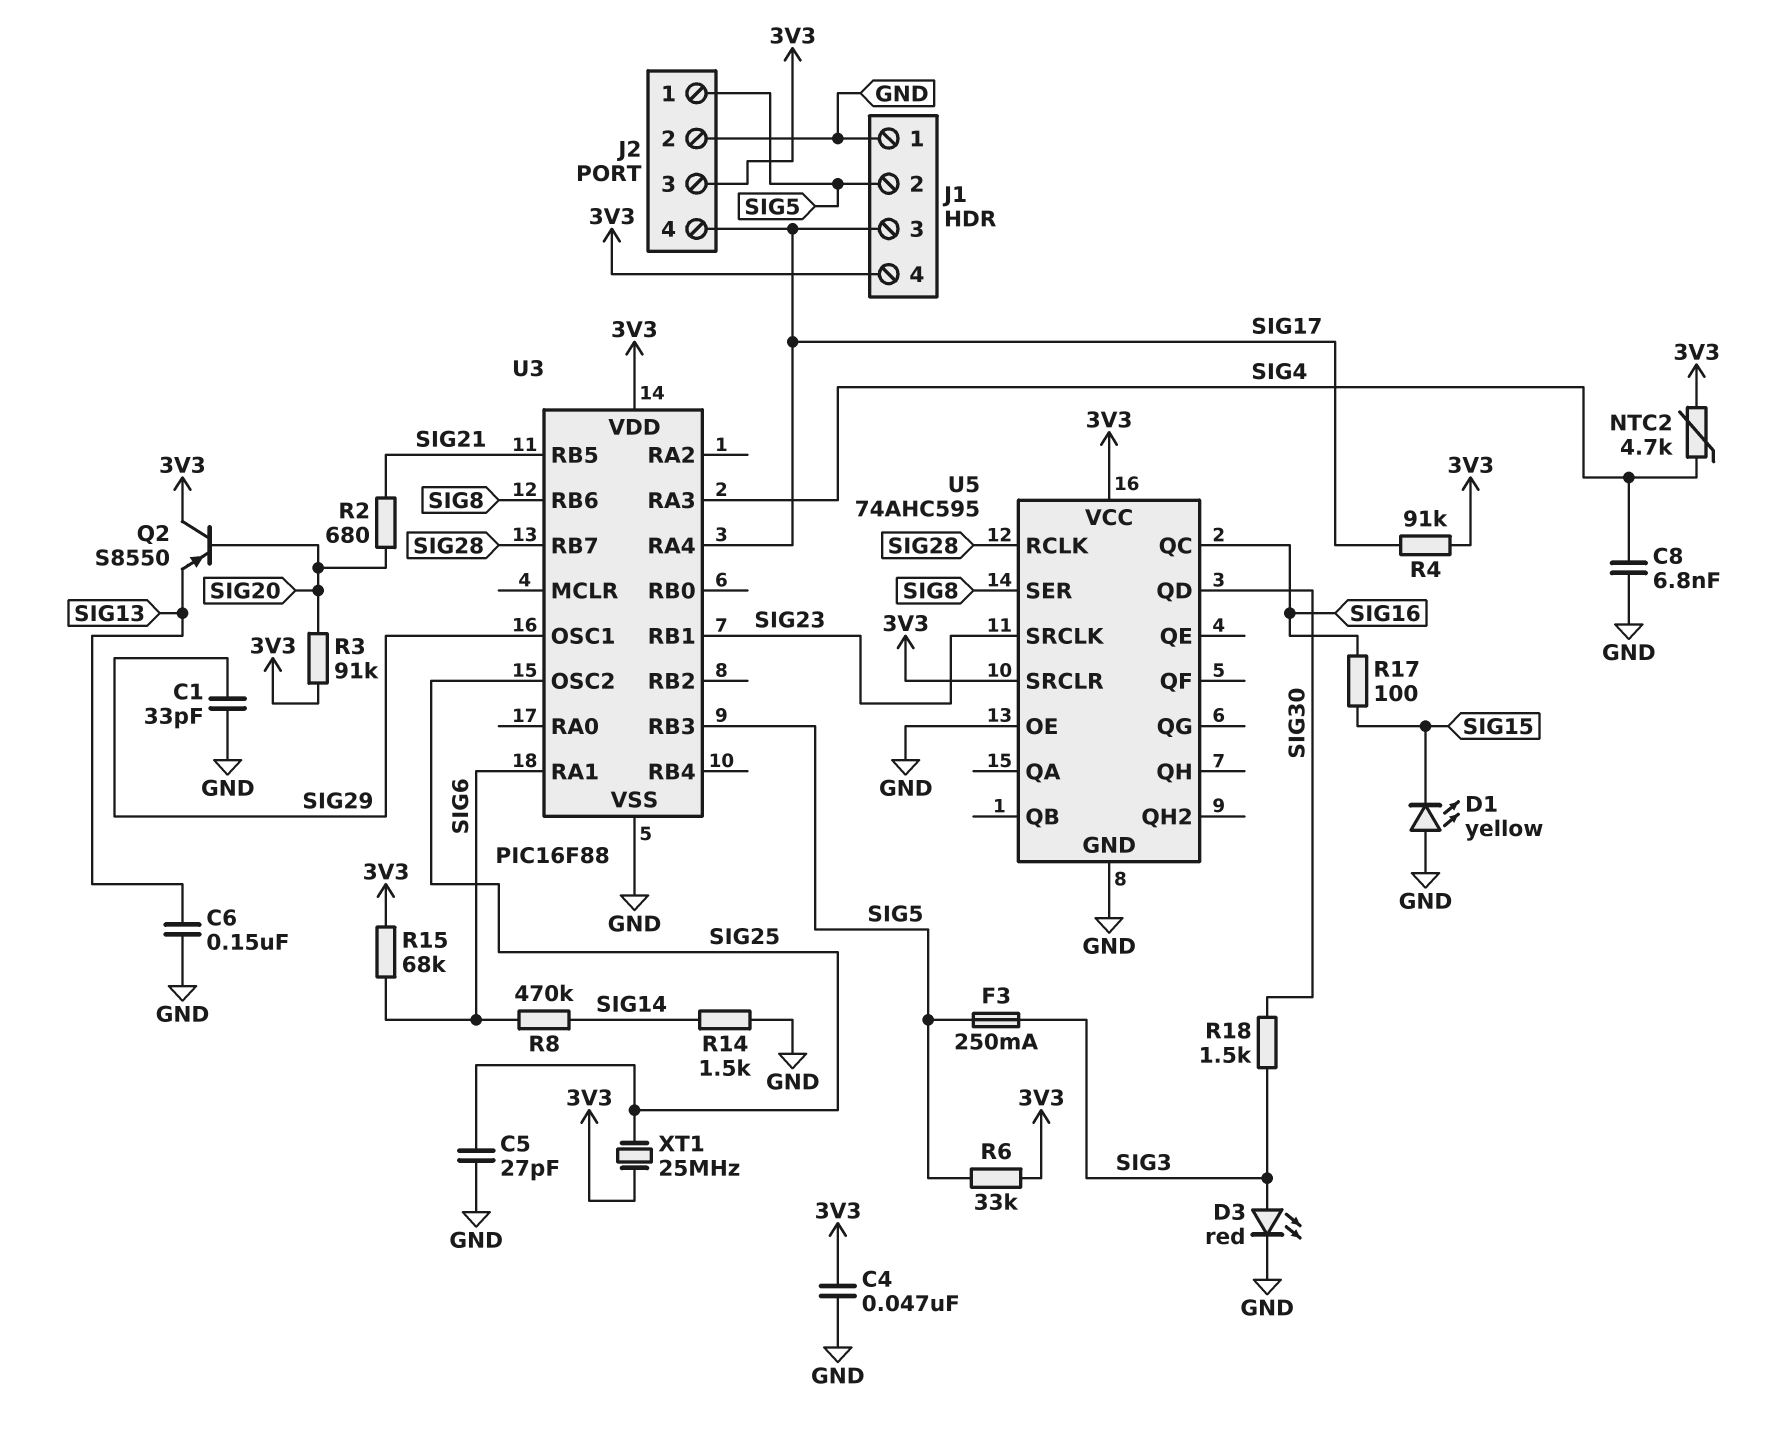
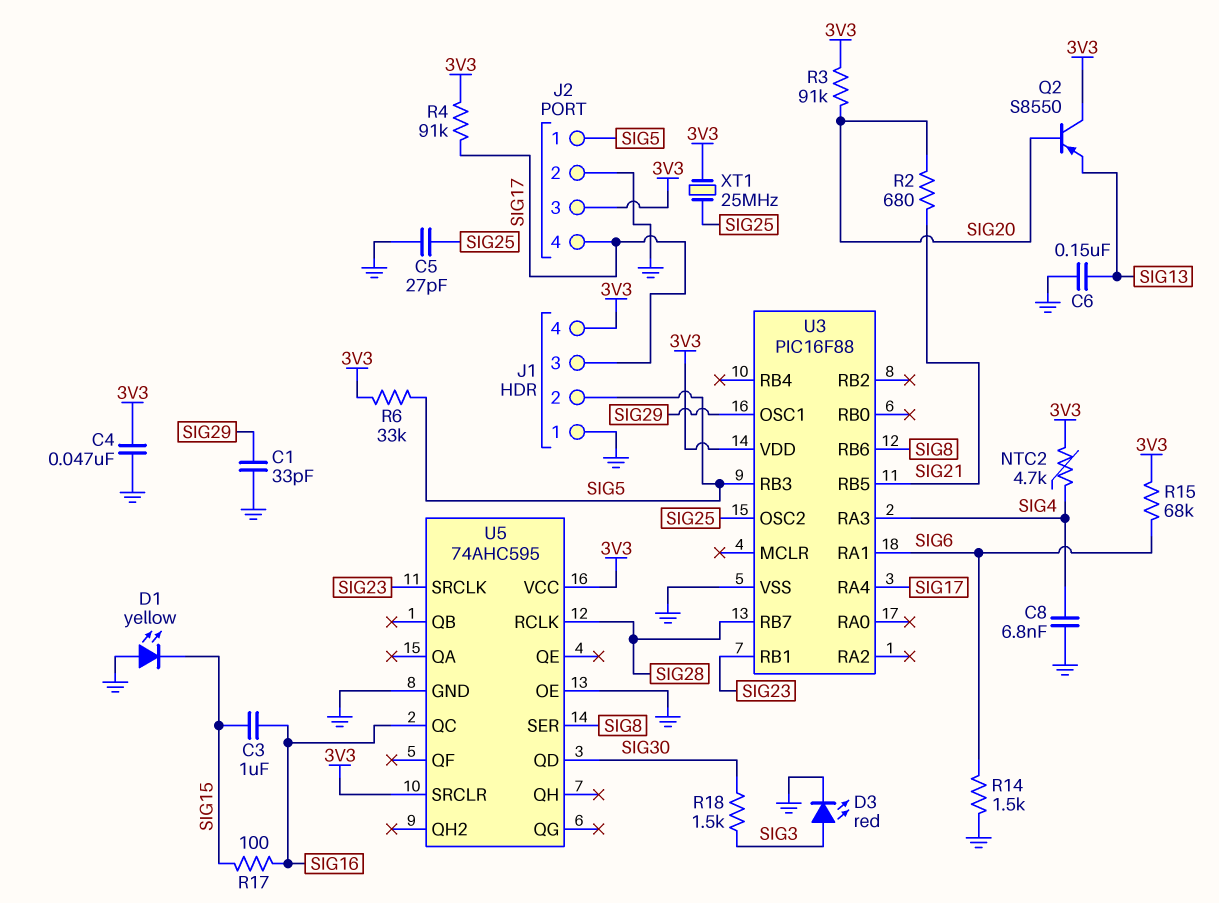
C3: none -> 1uF (SIG15, SIG16)
F3: 250mA (SIG3, SIG5) -> none
R8: 470k (SIG6, SIG14) -> none
R14: 1.5k (GND, SIG14) -> 1.5k (GND, SIG6)

